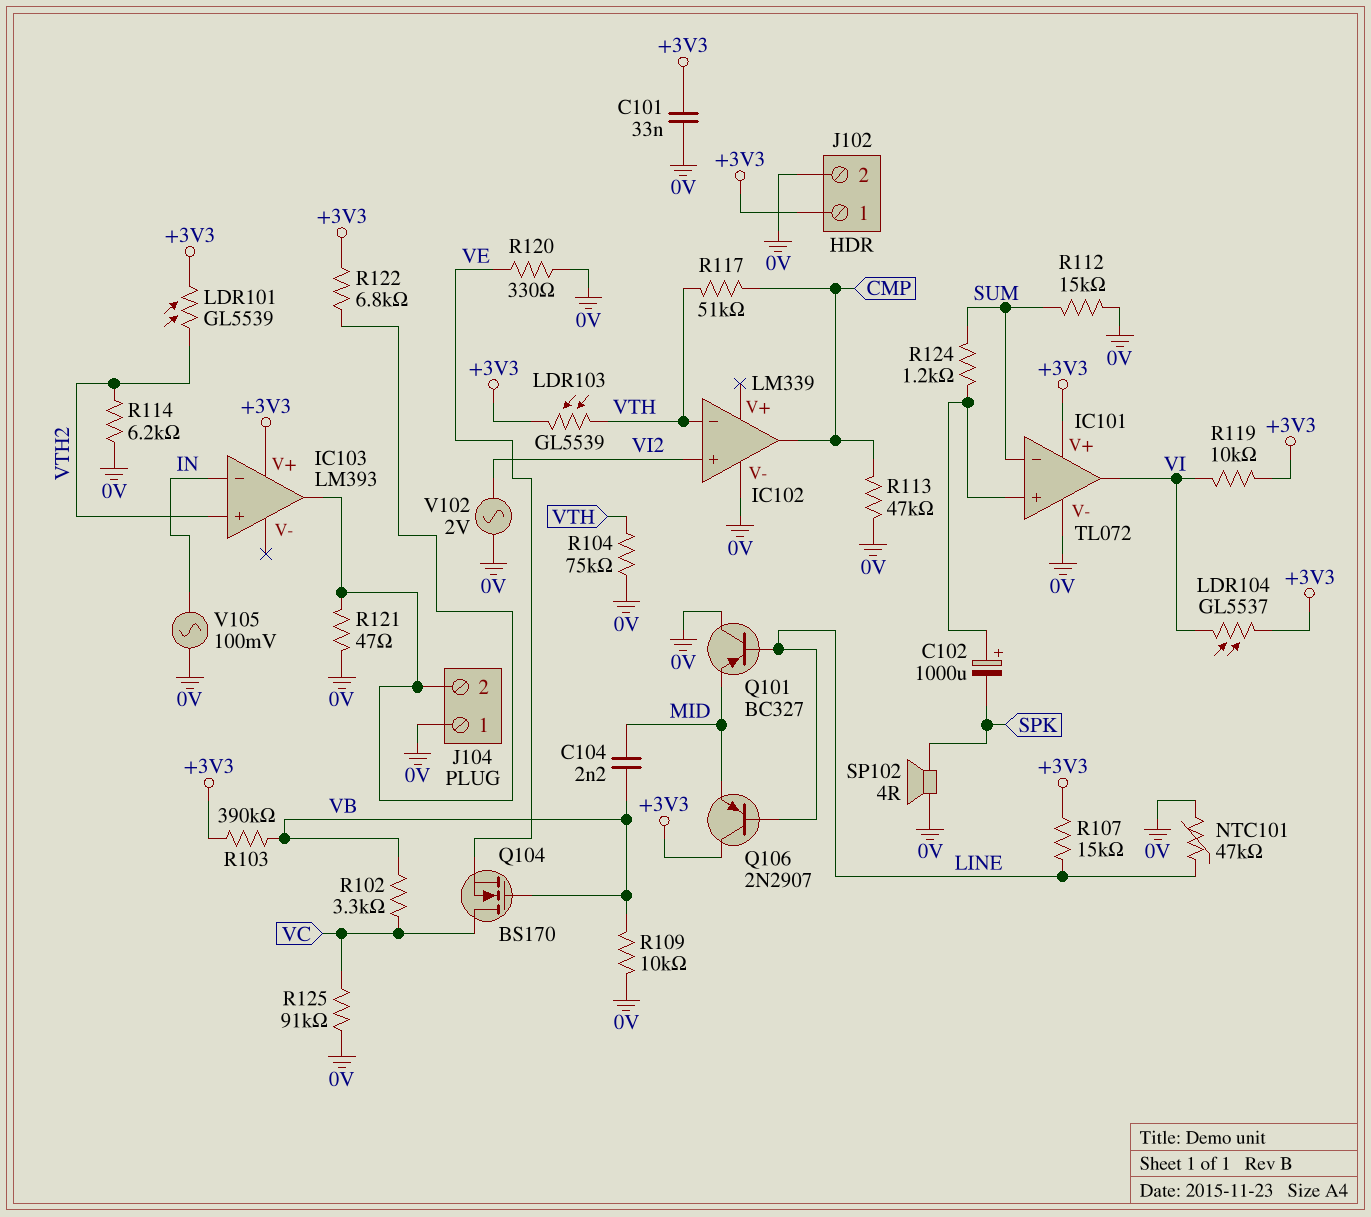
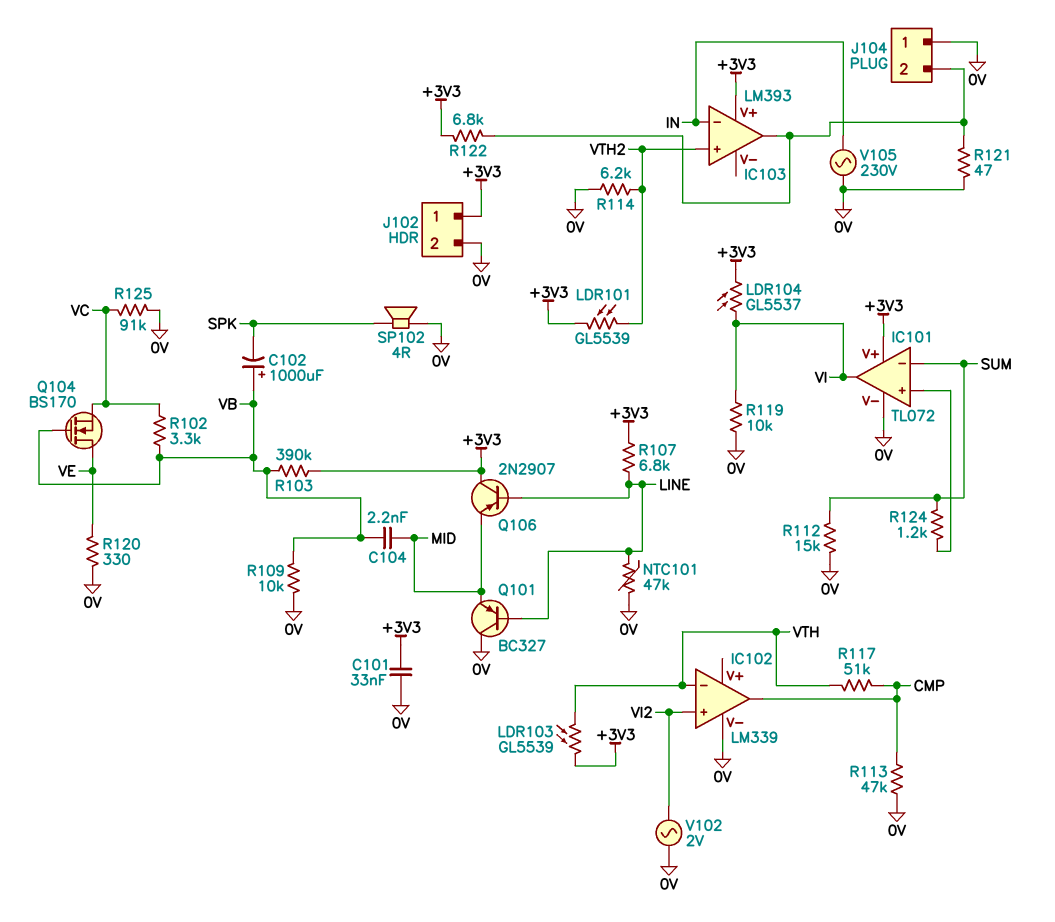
C102: 1000uF (plus IC101/in+, minus SPK) -> 1000uF (plus VB, minus SPK)
Q104: NMOS BS170 (G VB, D VC, S VE) -> NMOS BS170 (G VB, D VE, S VC)
R104: 75k (0V, VTH) -> none
R107: 15k (+3V3, LINE) -> 6.8k (+3V3, LINE)
R119: 10k (+3V3, VI) -> 10k (0V, VI)
V105: AC 100mV (0V, IN) -> AC 230V (0V, IN)

